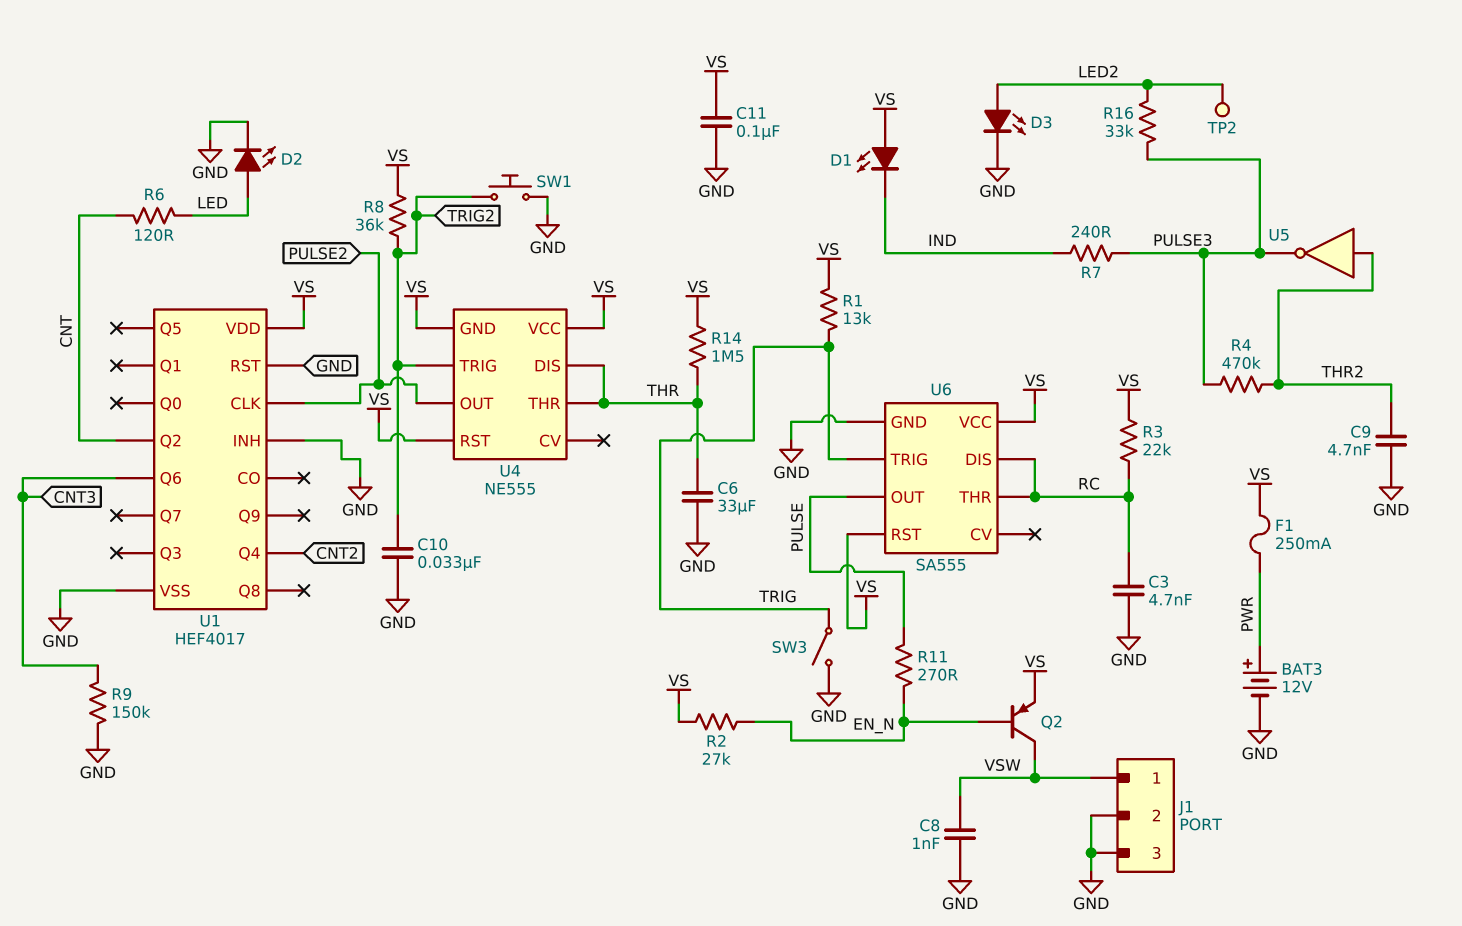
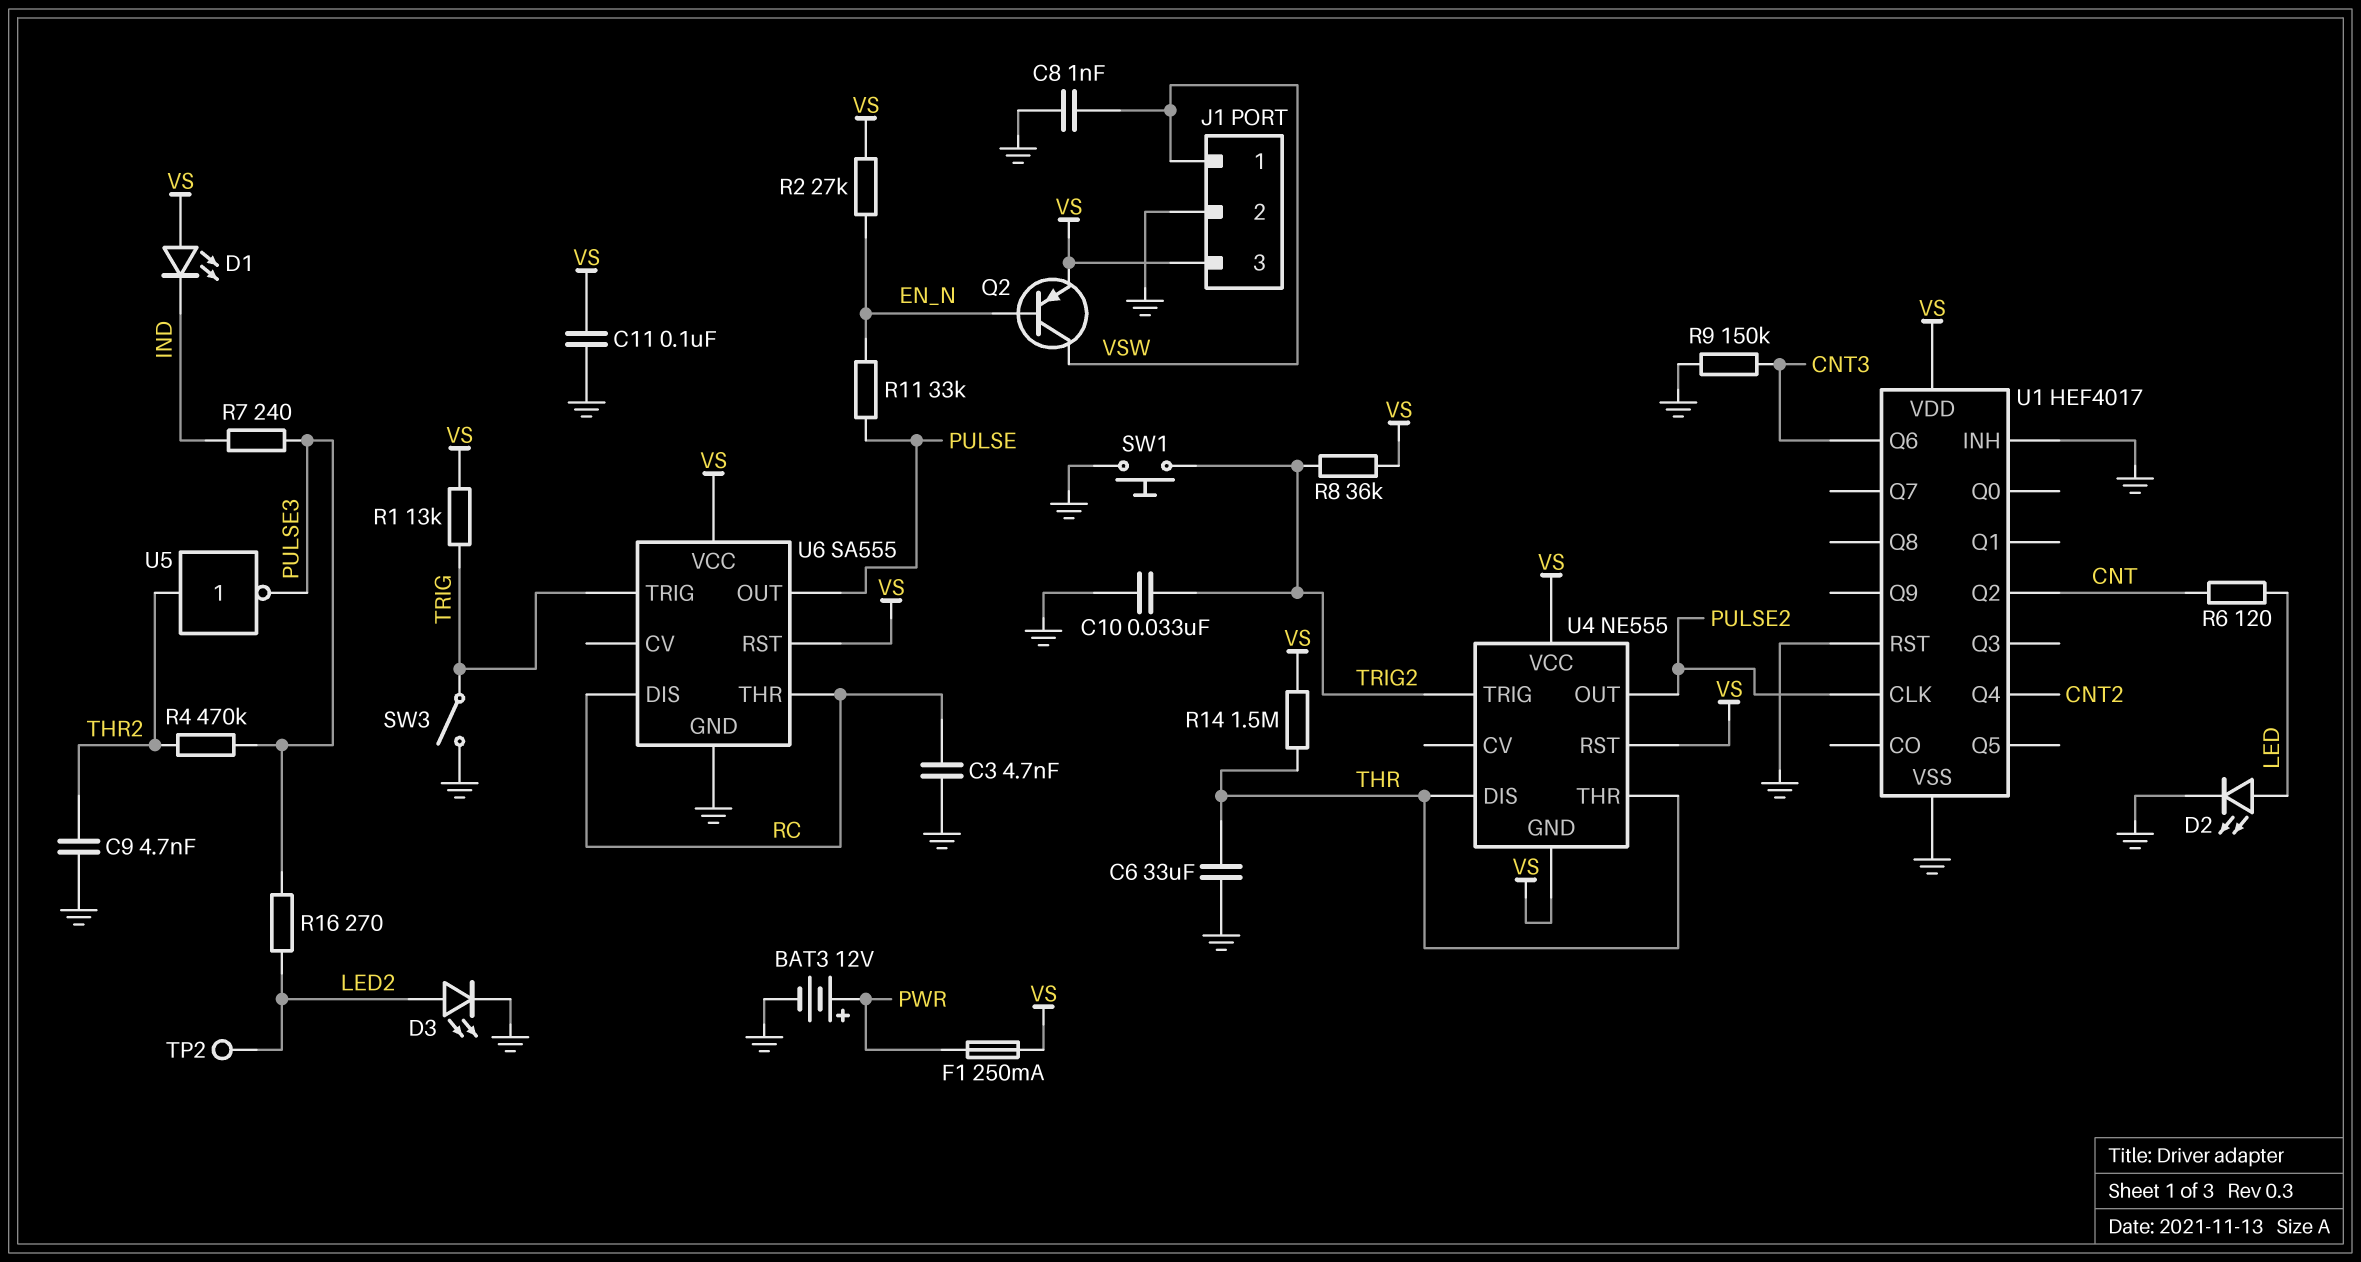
J1 pin 3: GND -> VS
R3: 22k (RC, VS) -> none
R11: 270 (EN_N, PULSE) -> 33k (EN_N, PULSE)
R16: 33k (LED2, PULSE3) -> 270 (LED2, PULSE3)

